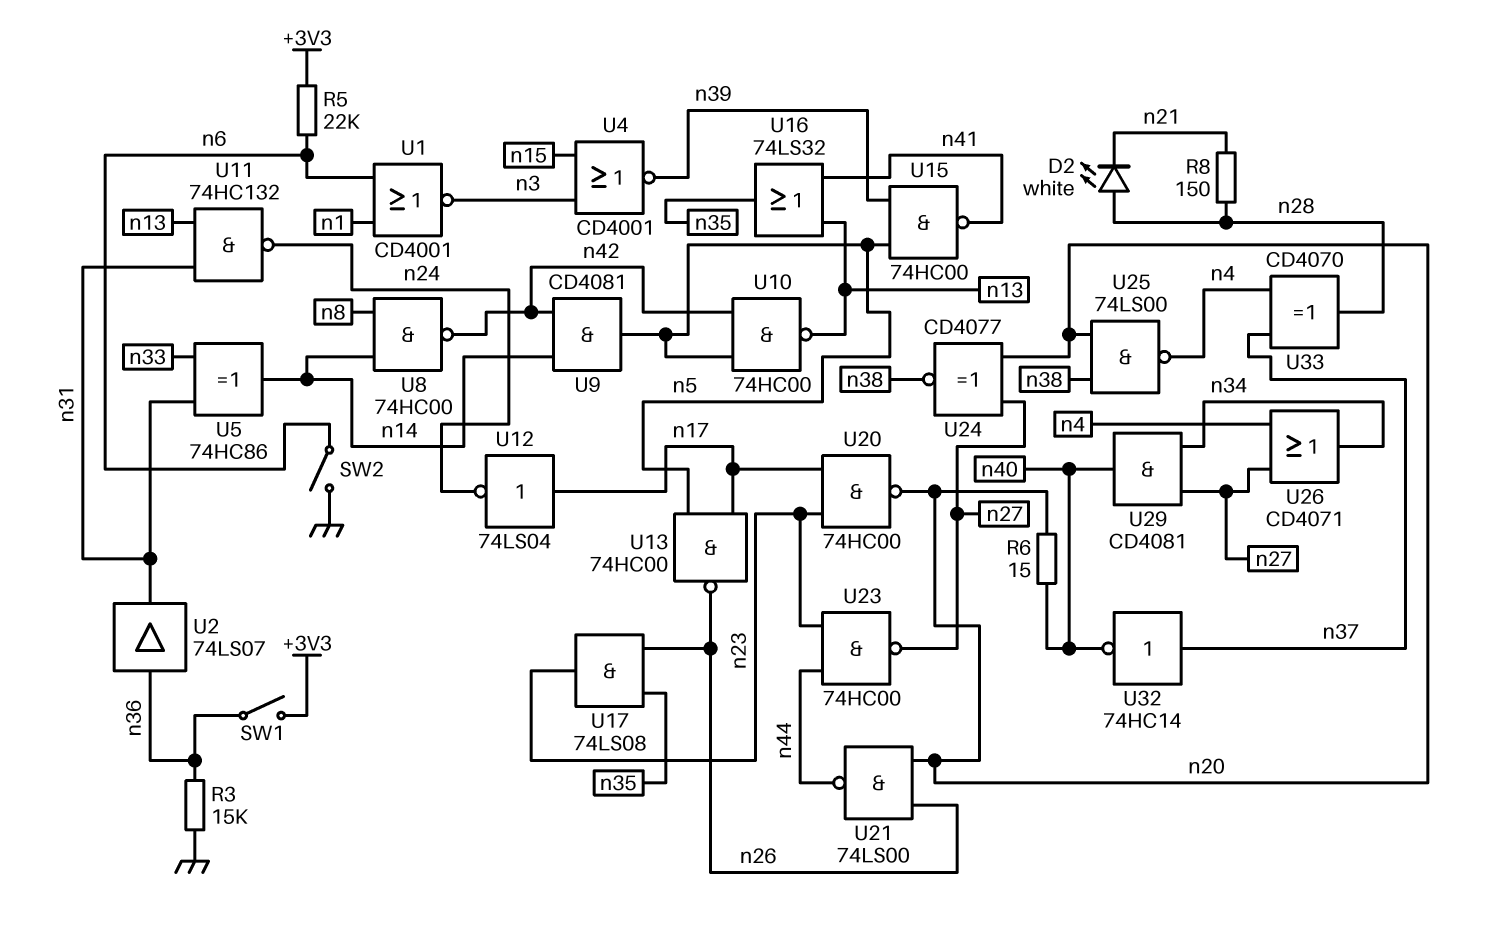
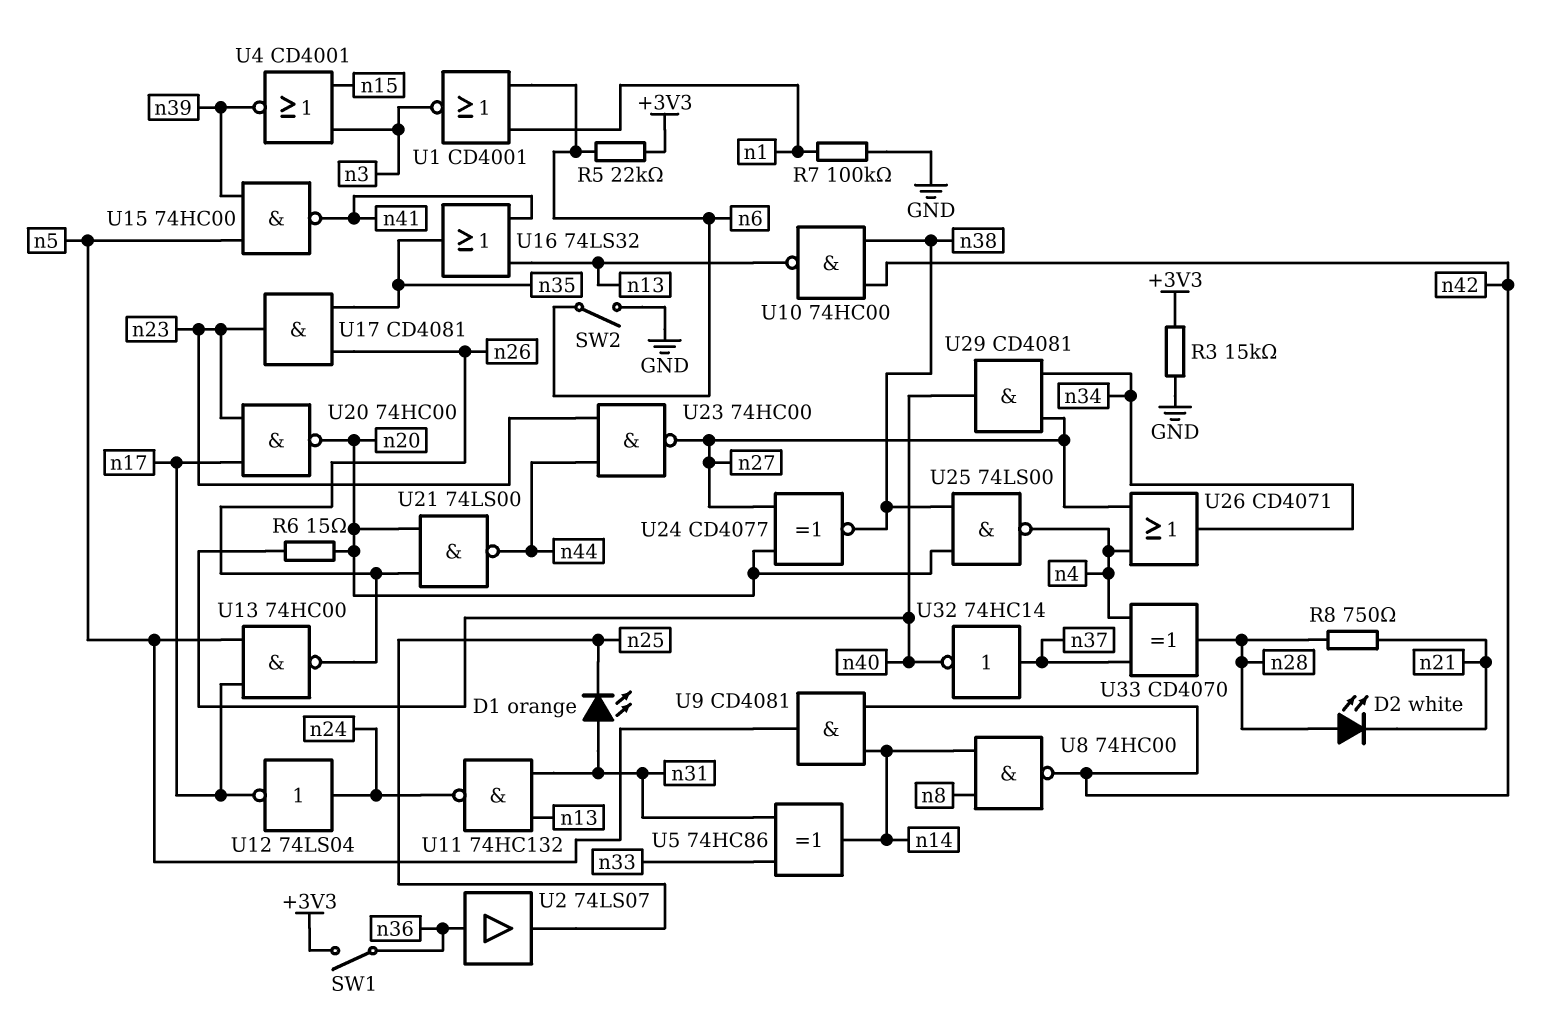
D1: none -> LED orange (A n31, K n25)
R3: 15k (GND, n36) -> 15k (+3V3, GND)
R7: none -> 100k (GND, n1)
R8: 150 (n21, n28) -> 750 (n21, n28)
U2: buffer 74LS07 (in n36, out n31) -> buffer 74LS07 (in n36, out n25)
U10: NAND 74HC00 (in n5, in n42, out n13) -> NAND 74HC00 (in n38, in n42, out n13)
U12: NOT 74LS04 (in n17, out n24) -> NOT 74LS04 (in n24, out n17)
U17: AND 74LS08 (in n26, in n35, out n23) -> AND CD4081 (in n26, in n35, out n23)

